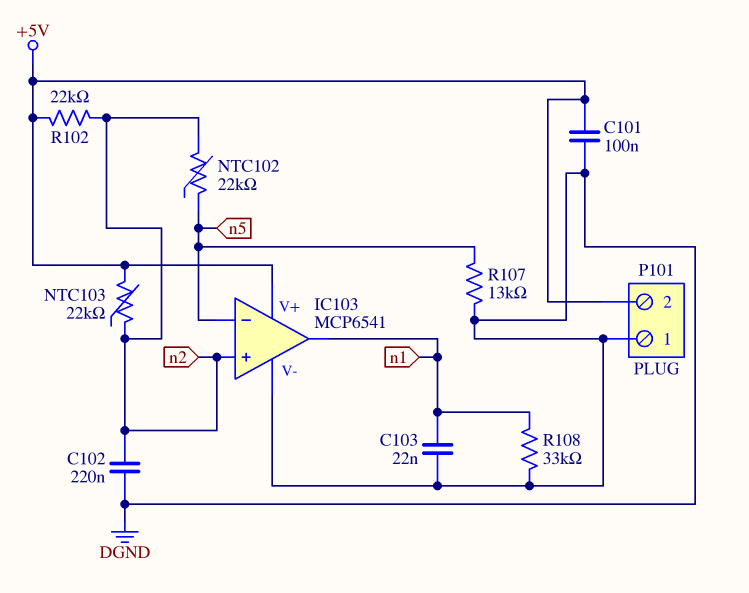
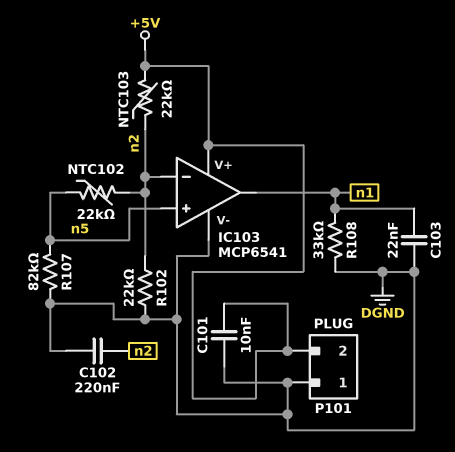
C101: 100nF (+5V, DGND) -> 10nF (+5V, DGND)
IC103 pin in+: n2 -> n5
IC103 pin in-: n5 -> n2
R102: 22k (+5V, n2) -> 22k (DGND, n2)
R107: 13k (DGND, n5) -> 82k (DGND, n5)

